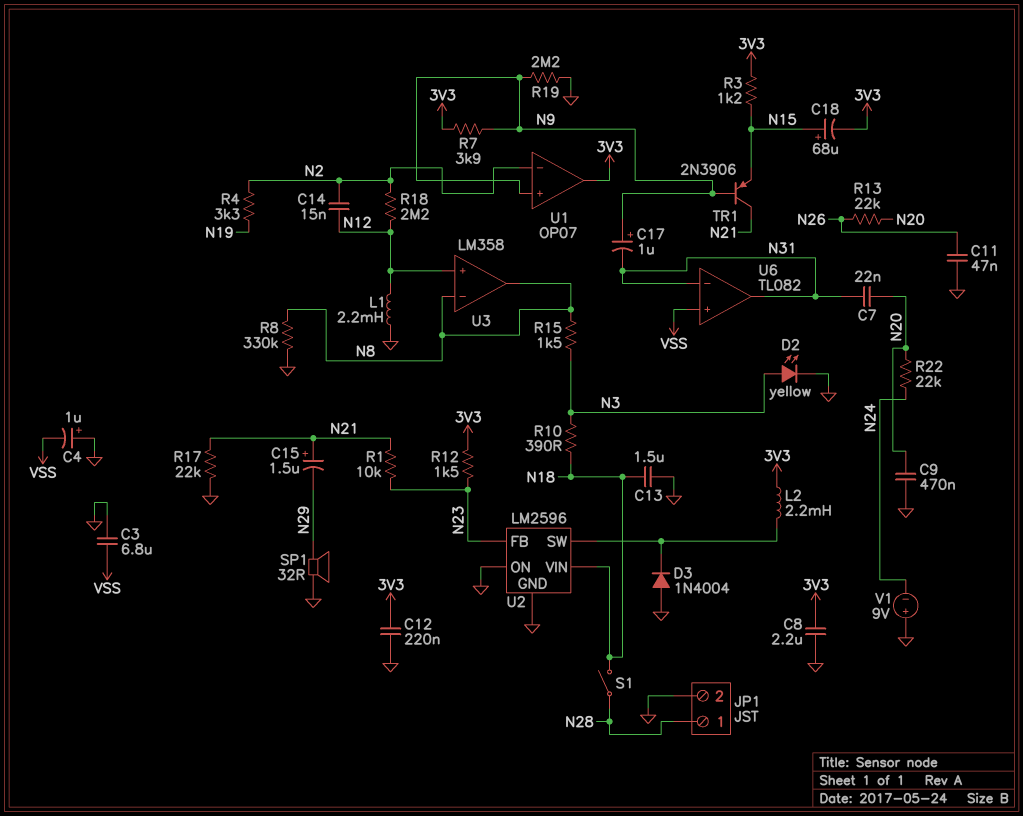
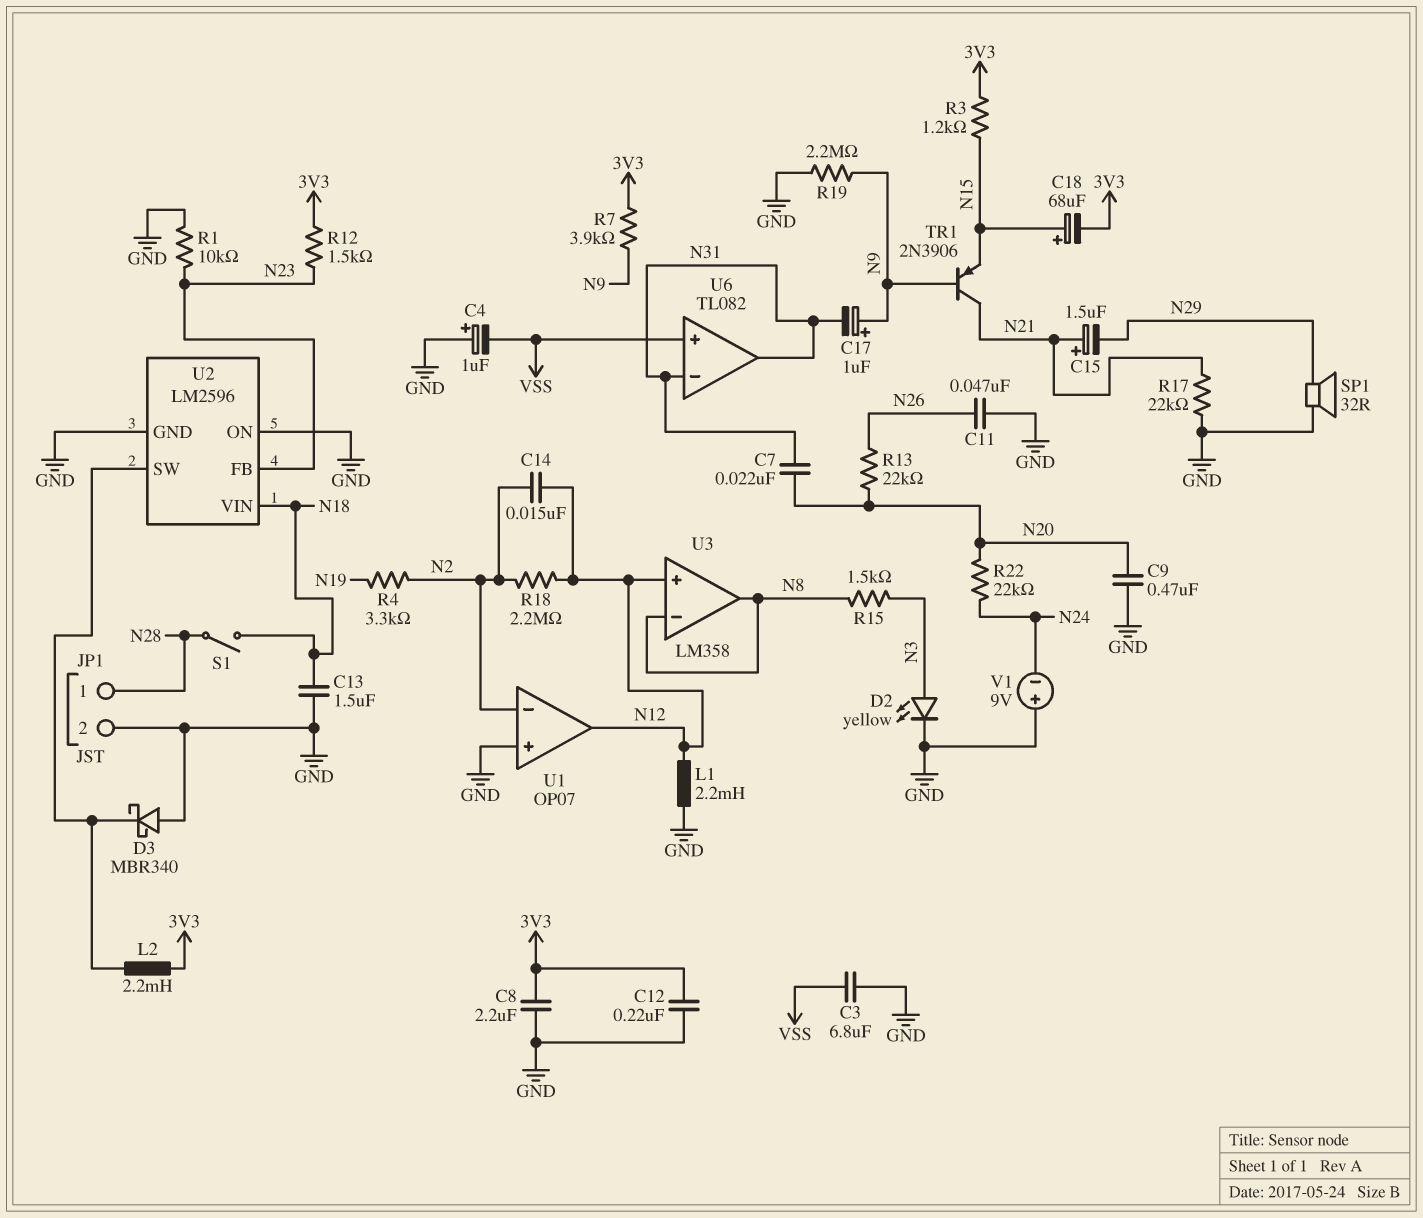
D3: diode 1N4004 (A GND, K U2/SW) -> schottky MBR340 (A GND, K U2/SW)
R1: 10k (N21, N23) -> 10k (GND, N23)
R8: 330k (GND, N8) -> none
R10: 390 (N3, N18) -> none
U1 pin in+: N9 -> GND
U1 pin out: 3V3 -> N12

